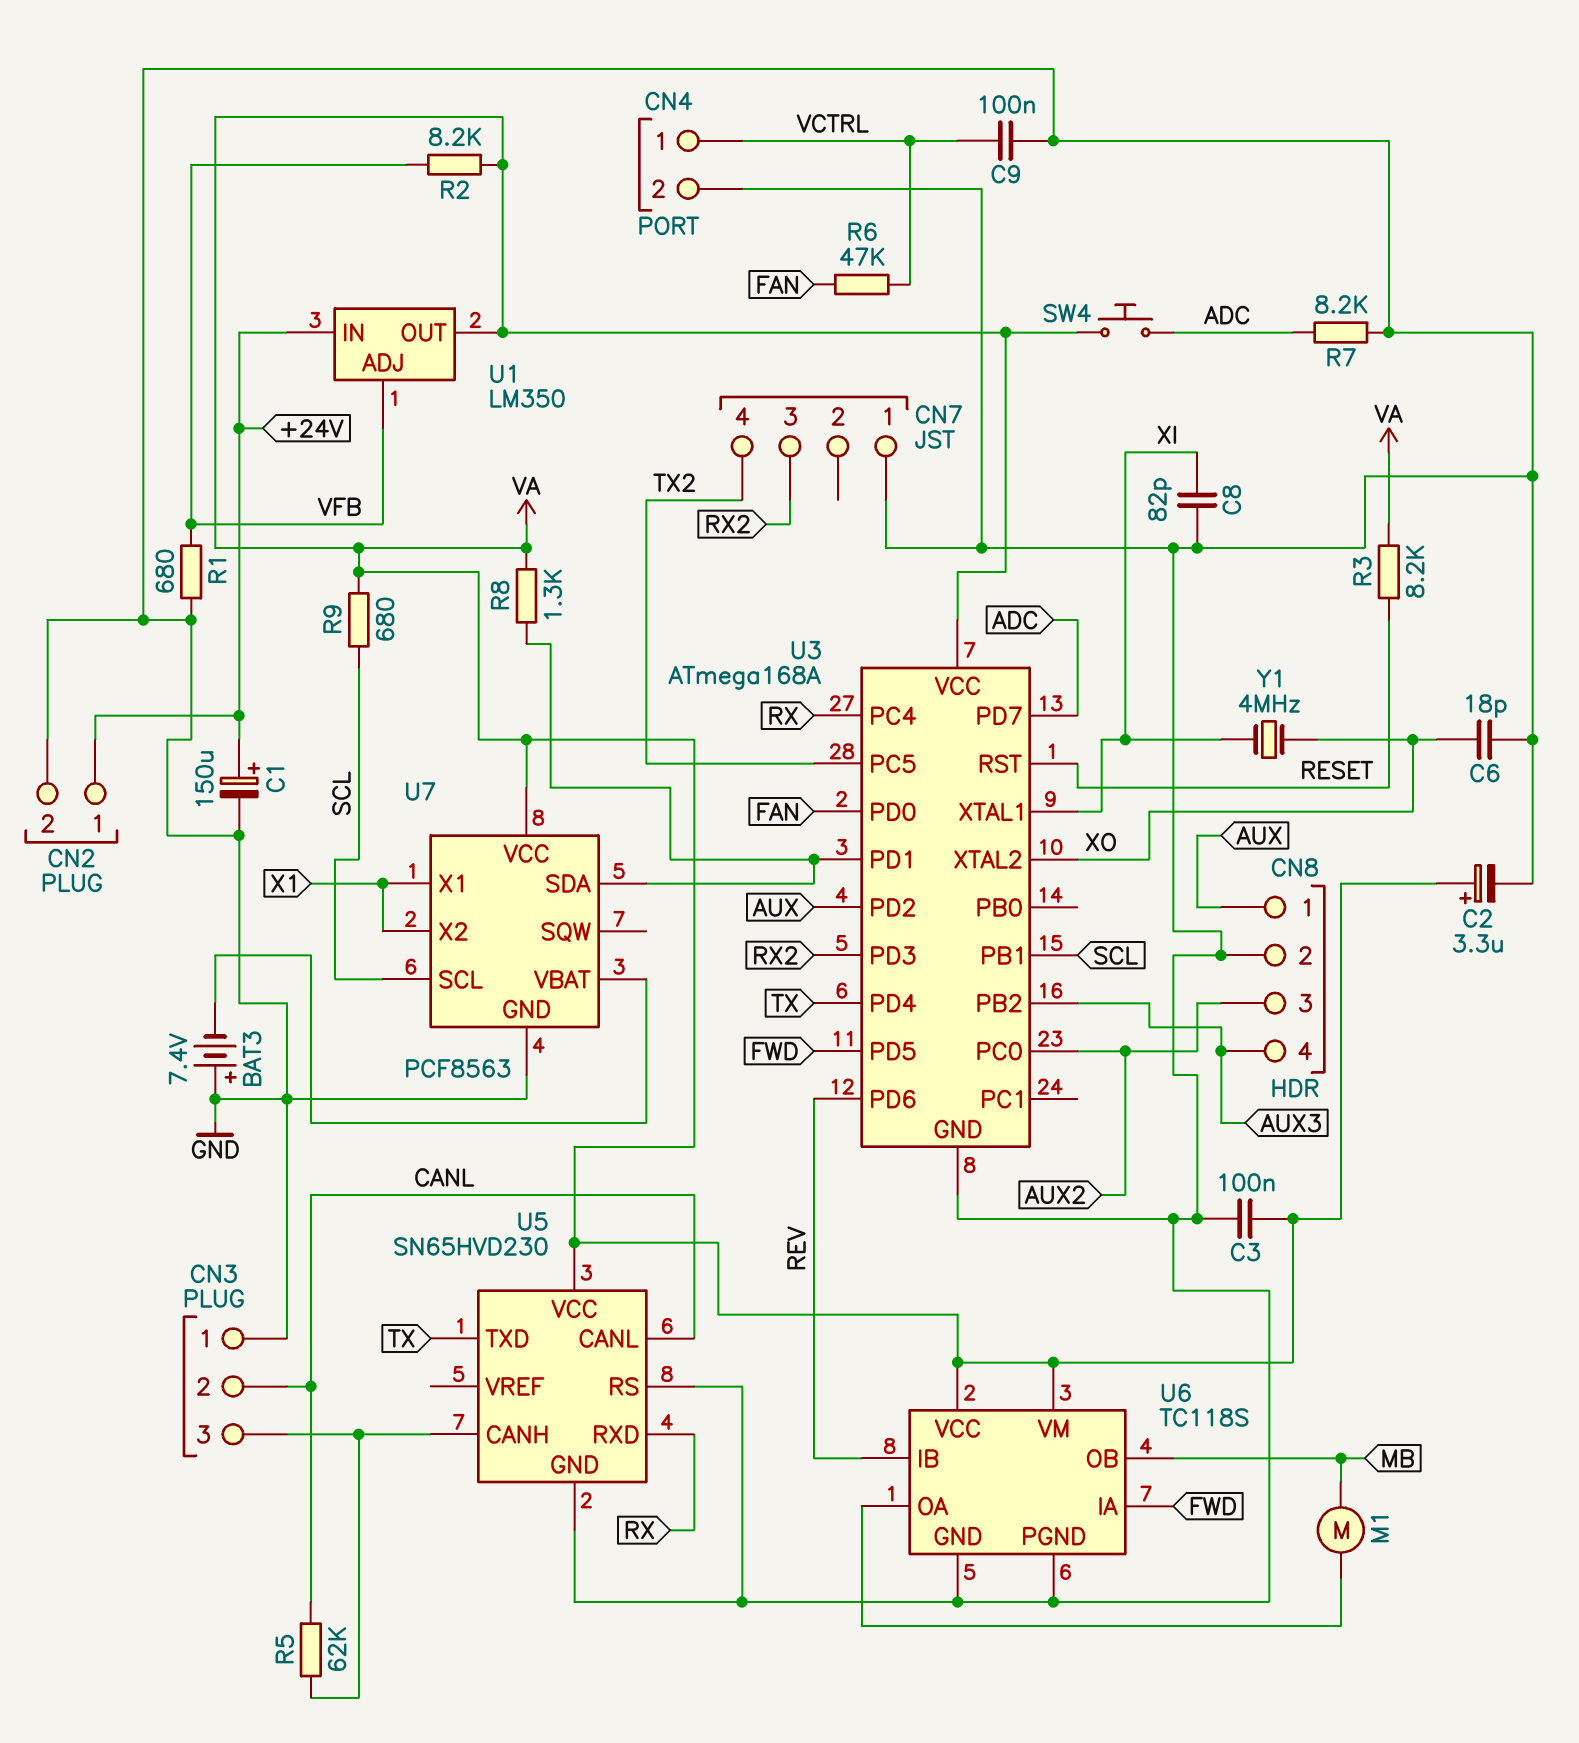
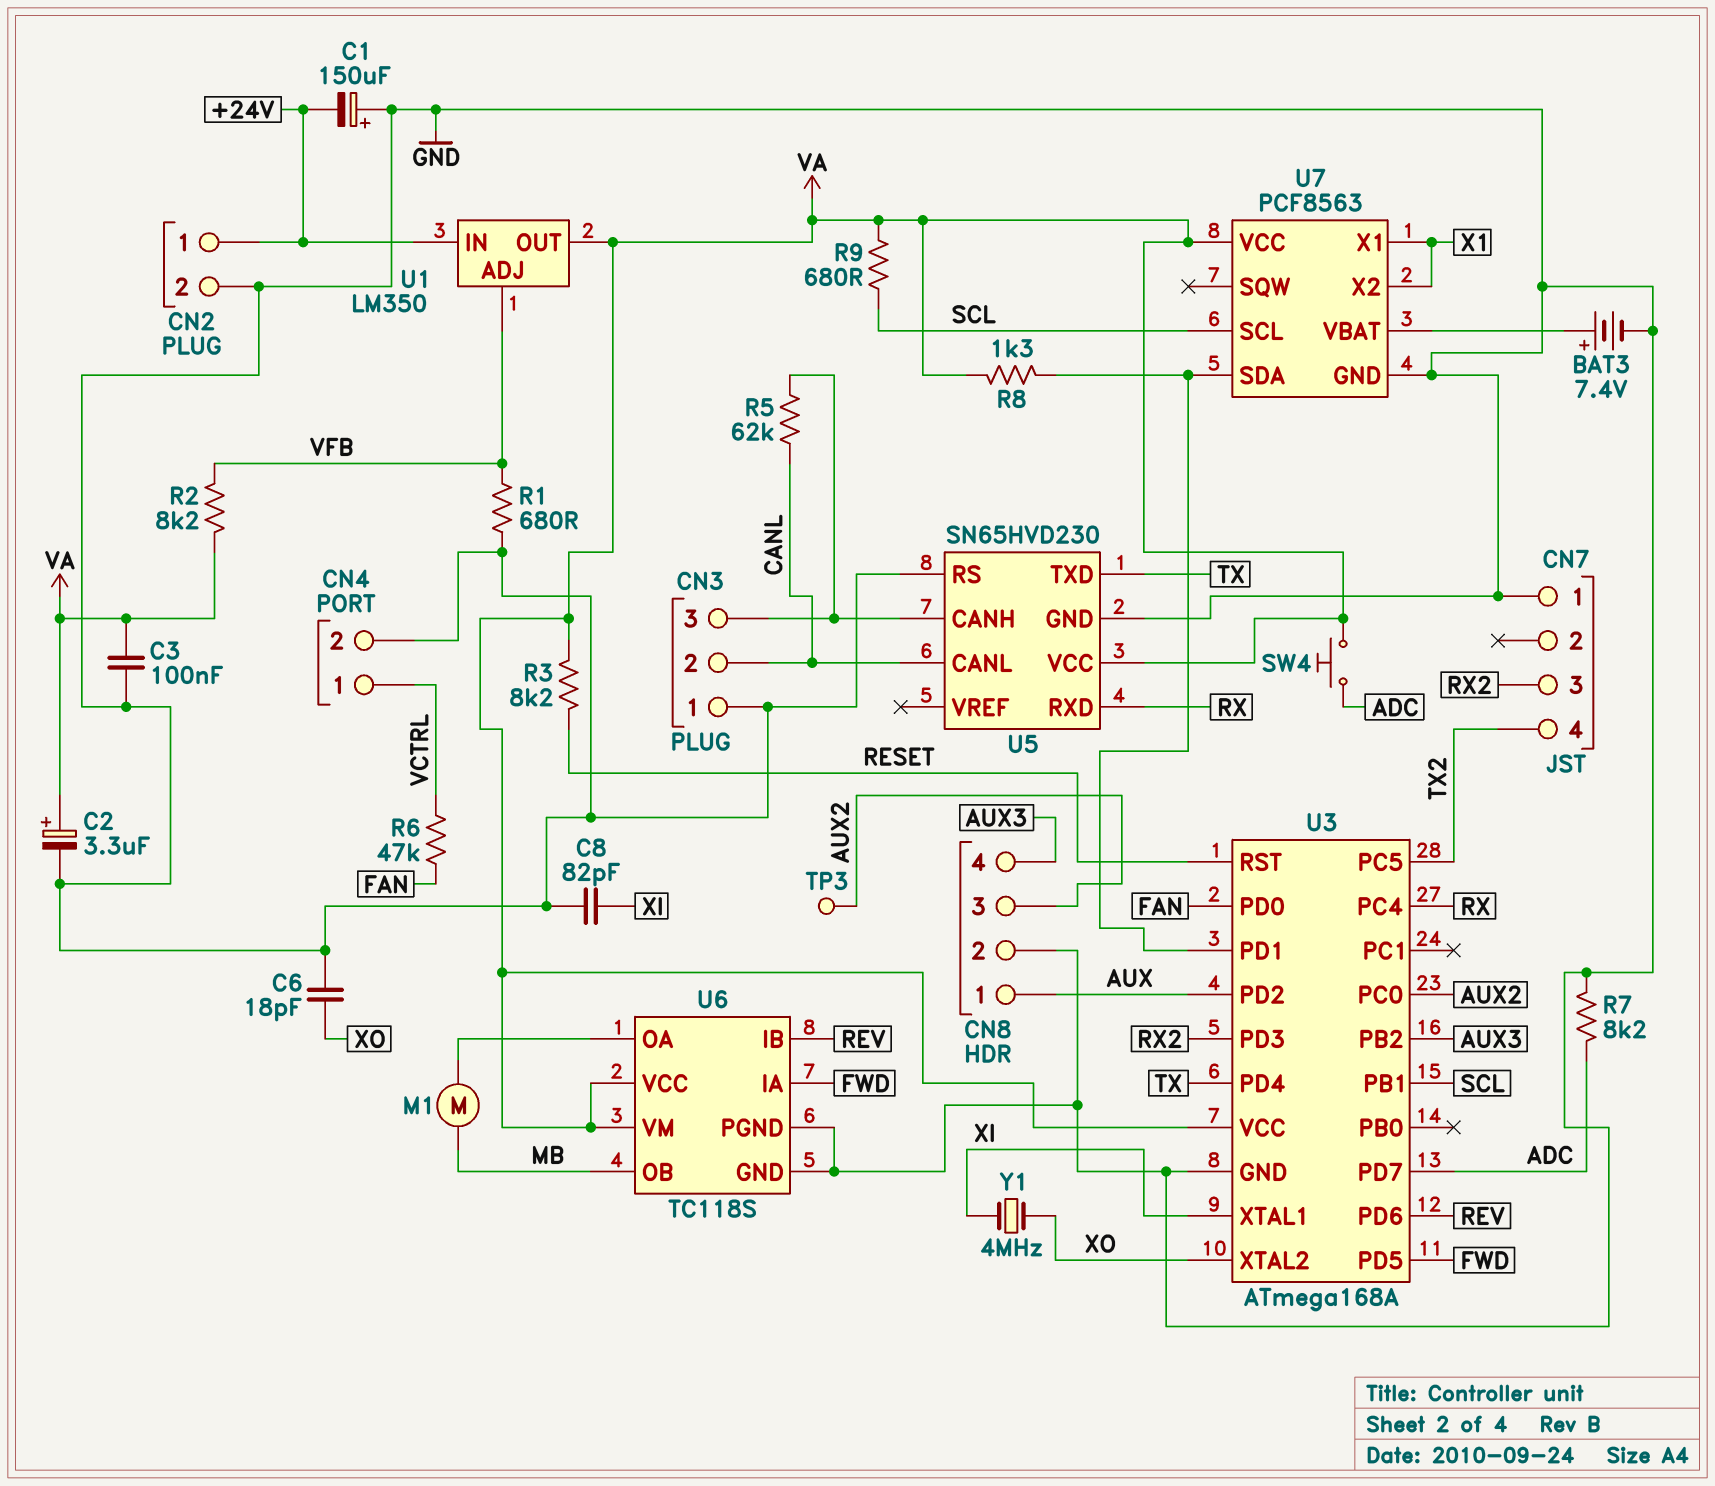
BAT3: 7.4V (plus GND, minus U7/VBAT) -> 7.4V (plus U7/VBAT, minus GND)
C1: 150uF (plus +24V, minus GND) -> 150uF (plus GND, minus +24V)
C9: 100nF (GND, VCTRL) -> none
TP3: none -> test point (AUX2)

